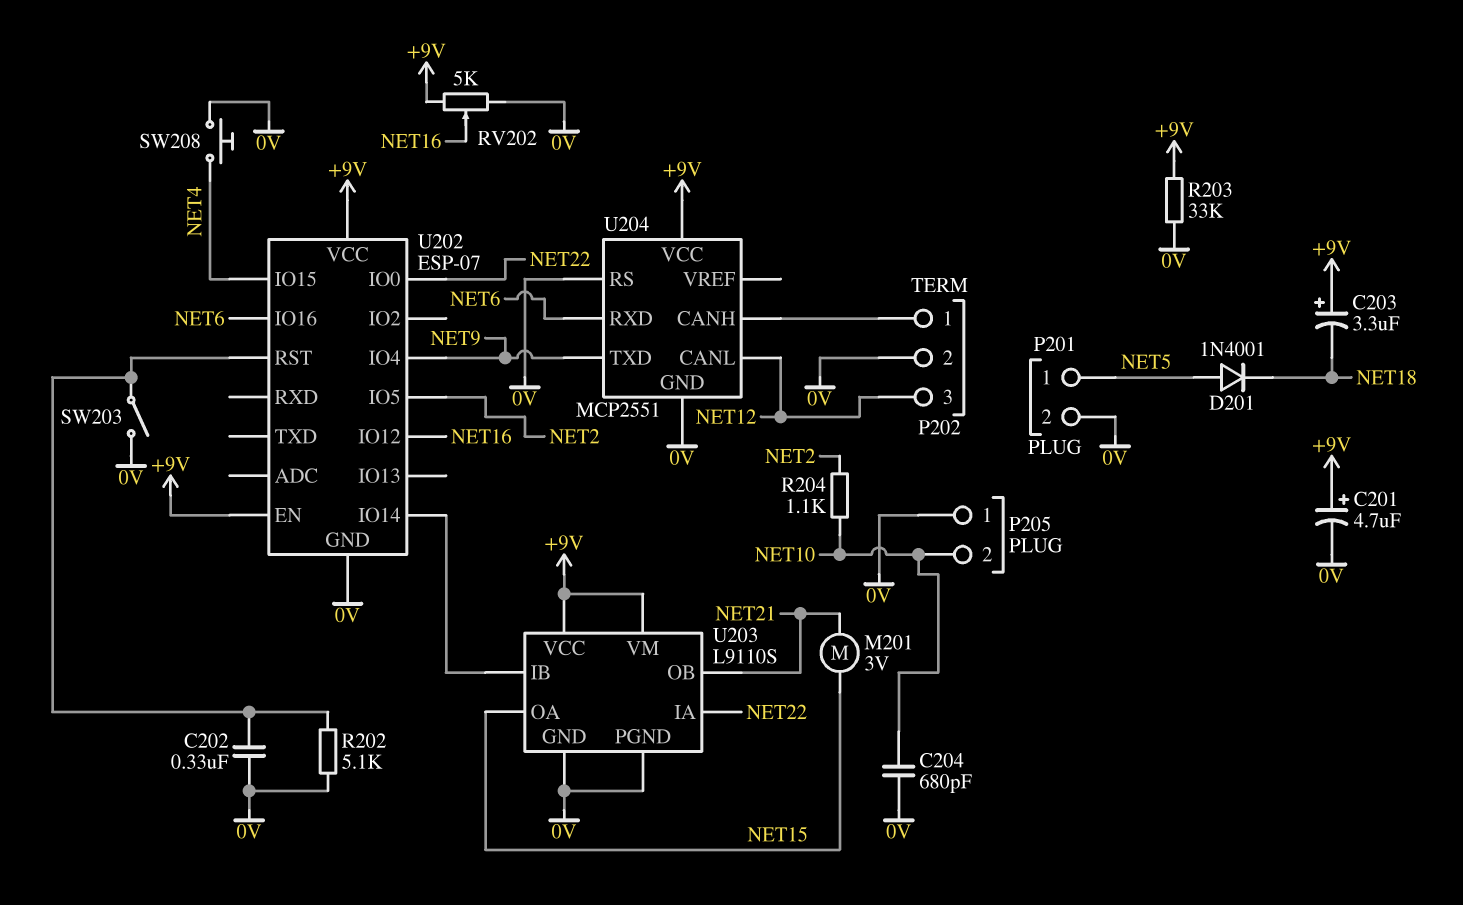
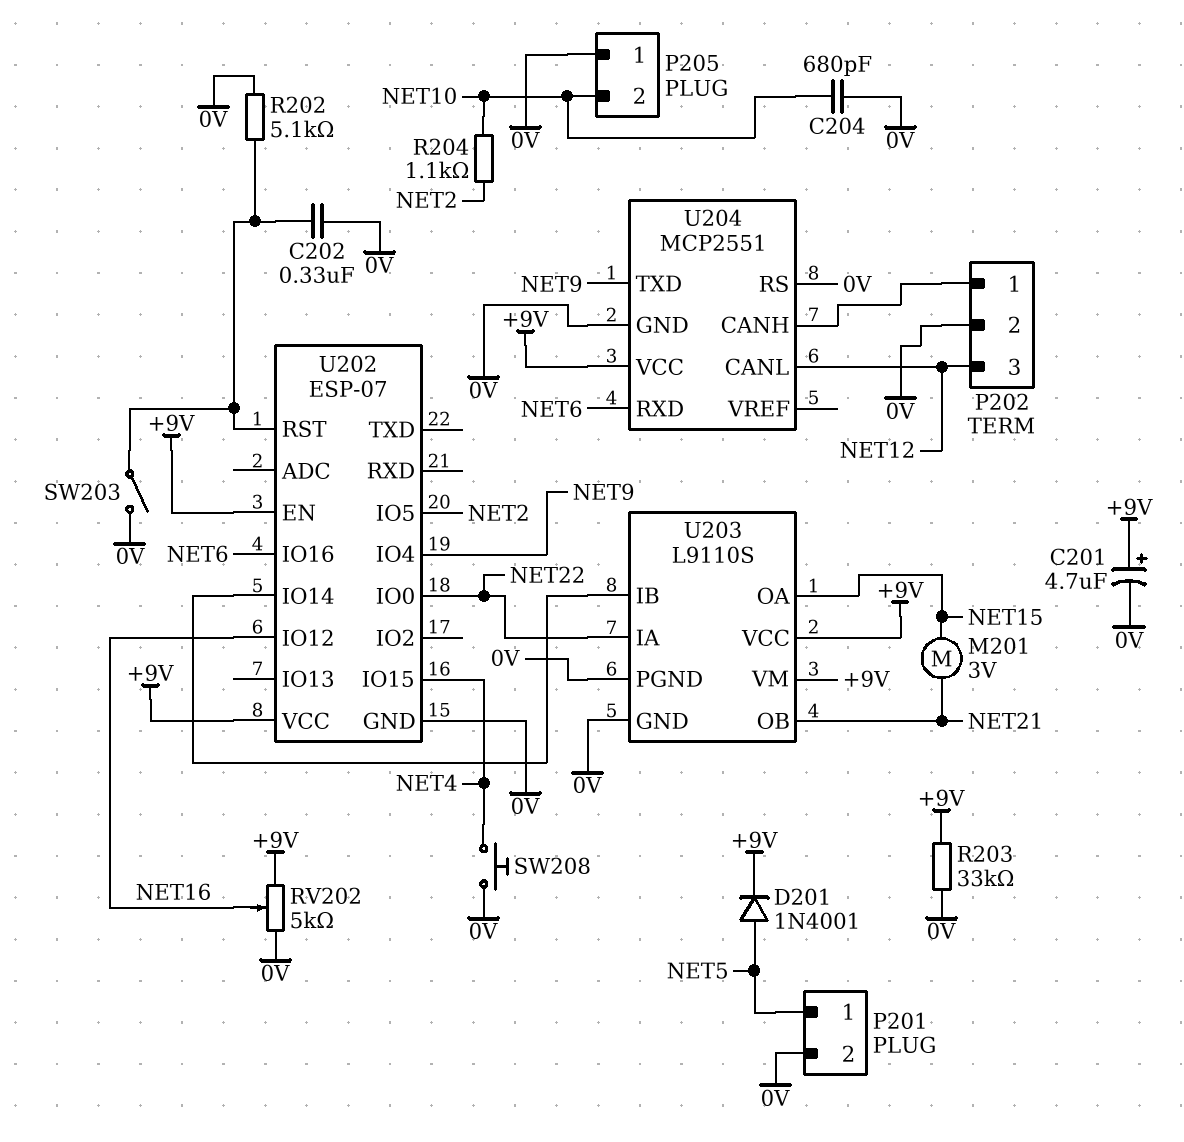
C203: 3.3uF (plus +9V, minus NET18) -> none
D201: diode 1N4001 (A NET5, K NET18) -> diode 1N4001 (A NET5, K +9V)

